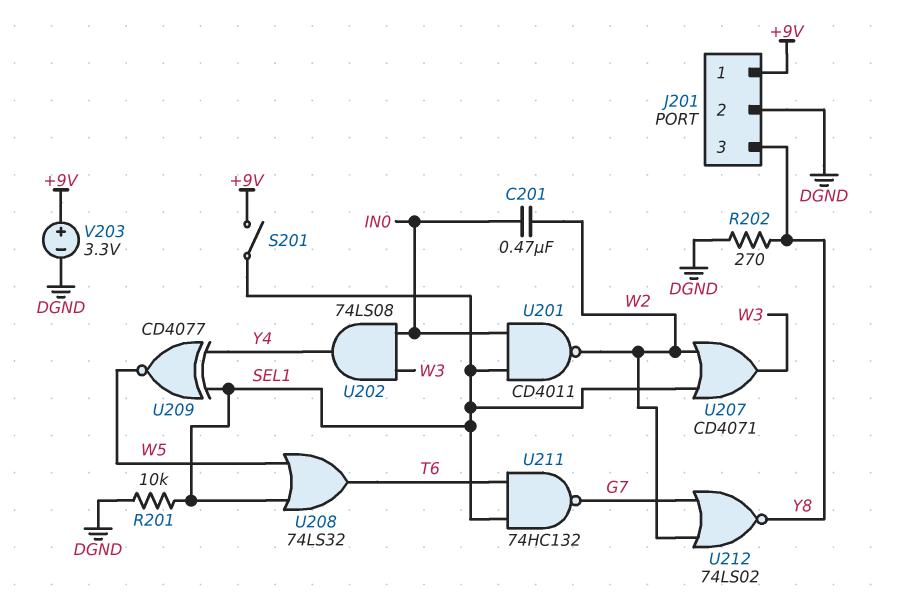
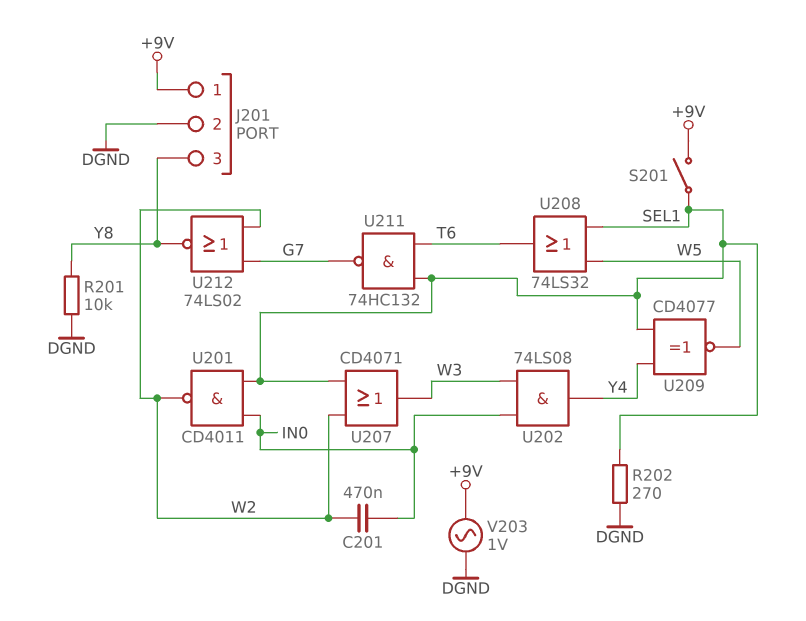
R201: 10k (DGND, SEL1) -> 10k (DGND, Y8)
R202: 270 (DGND, Y8) -> 270 (DGND, SEL1)
V203: 3.3V (plus +9V, minus DGND) -> AC 1V (+9V, DGND)

